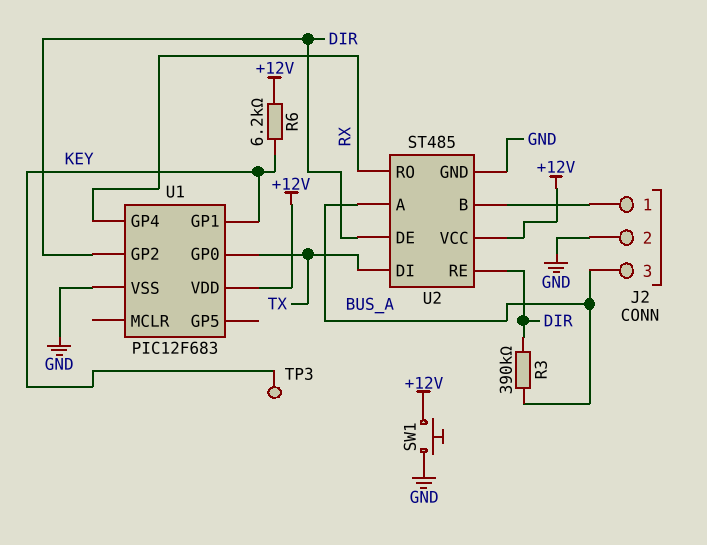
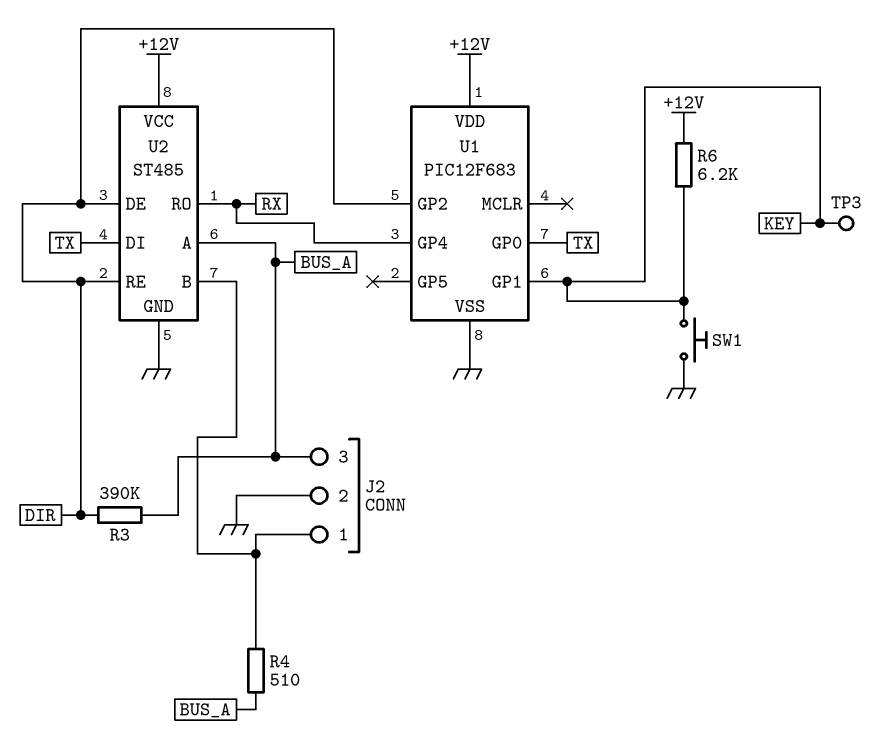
R4: none -> 510 (BUS_A, J2/1)
SW1: button (+12V, GND) -> button (GND, KEY)

